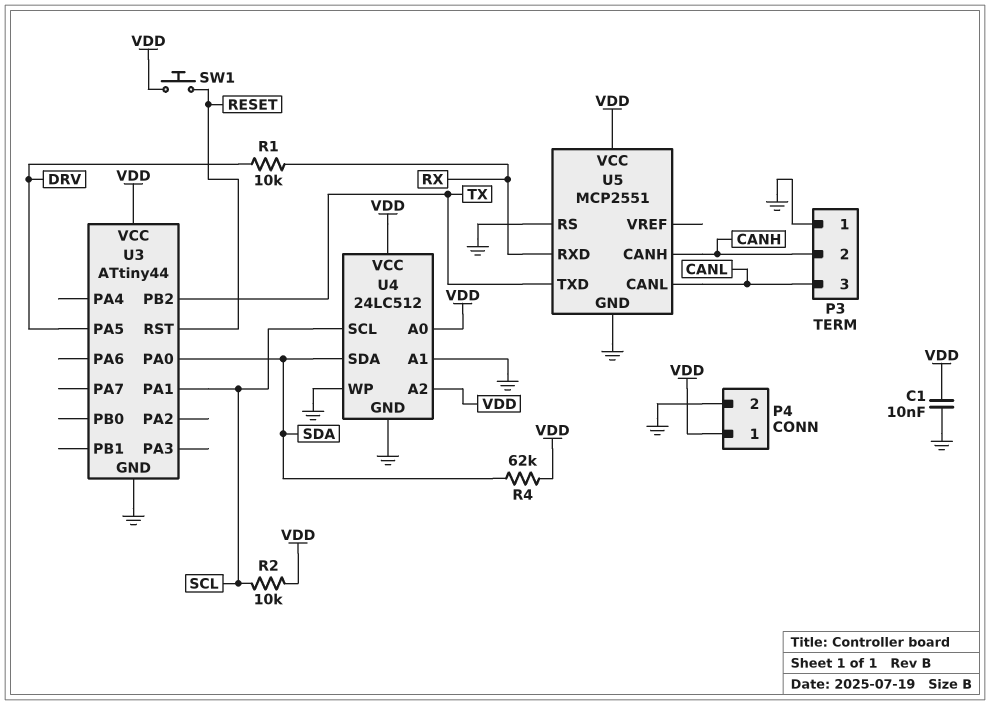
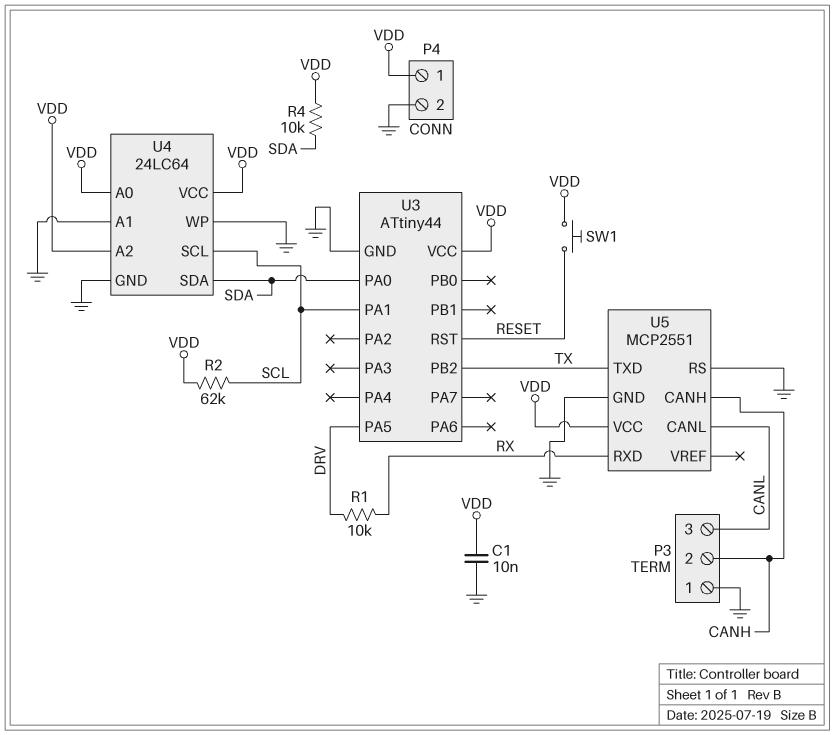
R2: 10k (SCL, VDD) -> 62k (SCL, VDD)
R4: 62k (SDA, VDD) -> 10k (SDA, VDD)
U4: 24LC512 -> 24LC64

